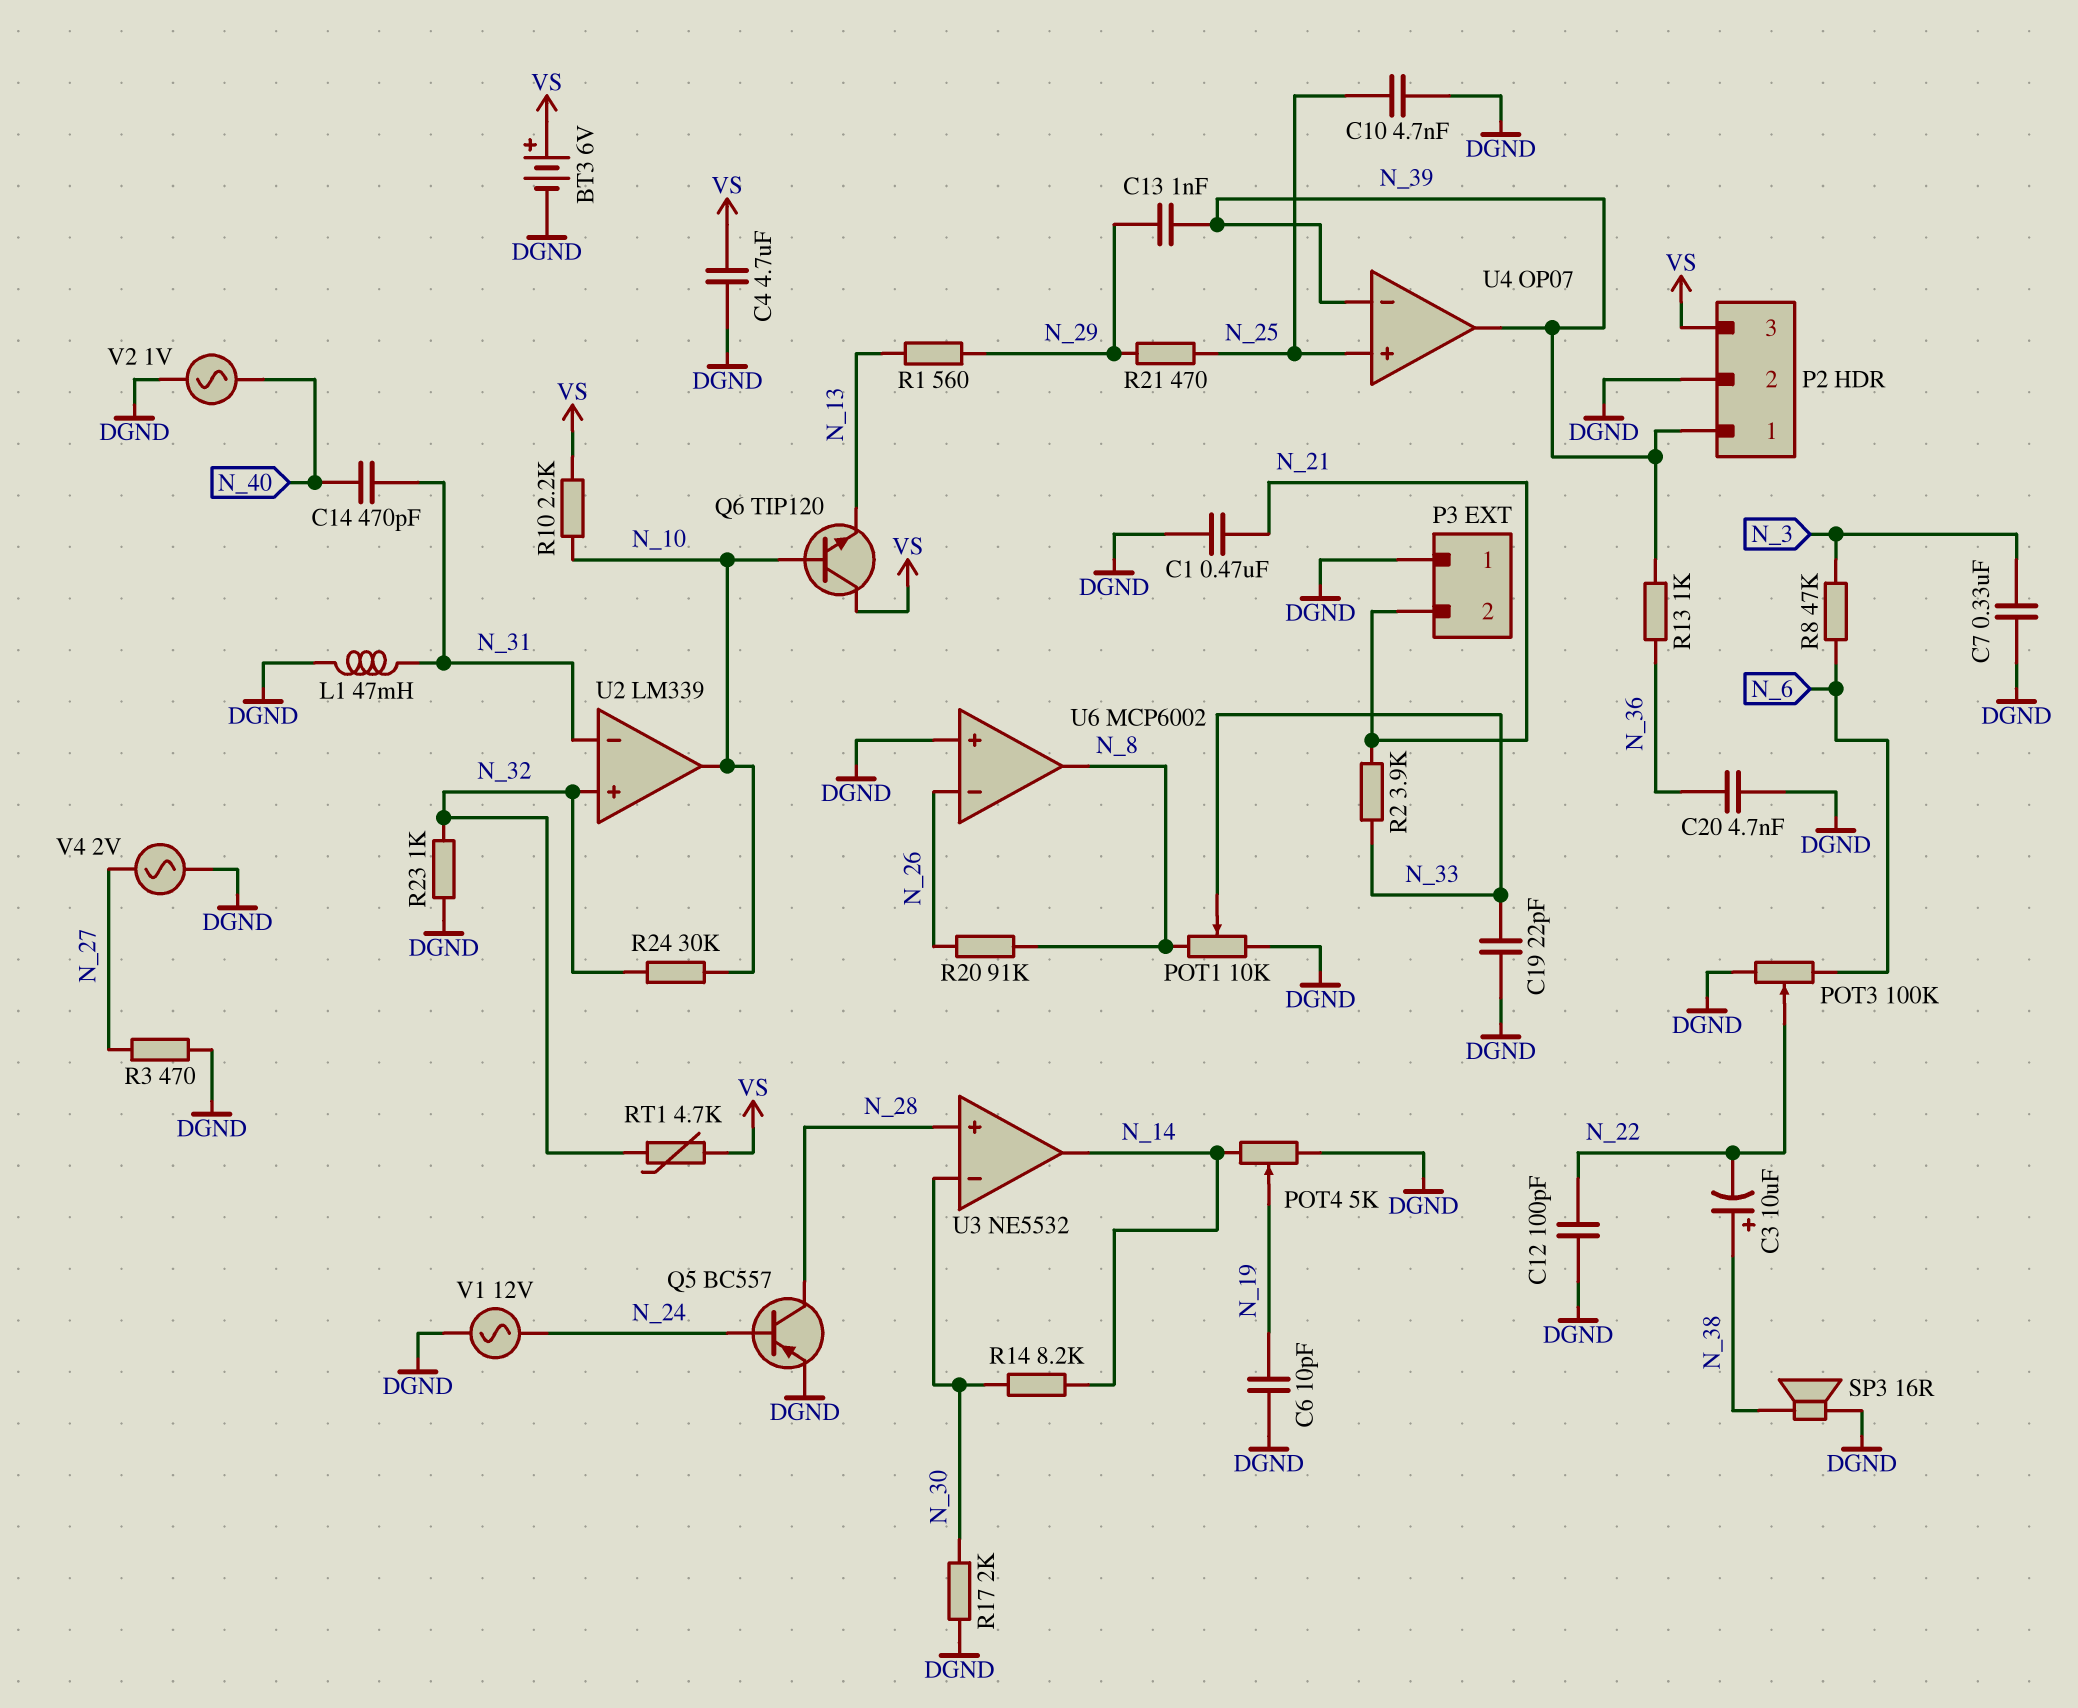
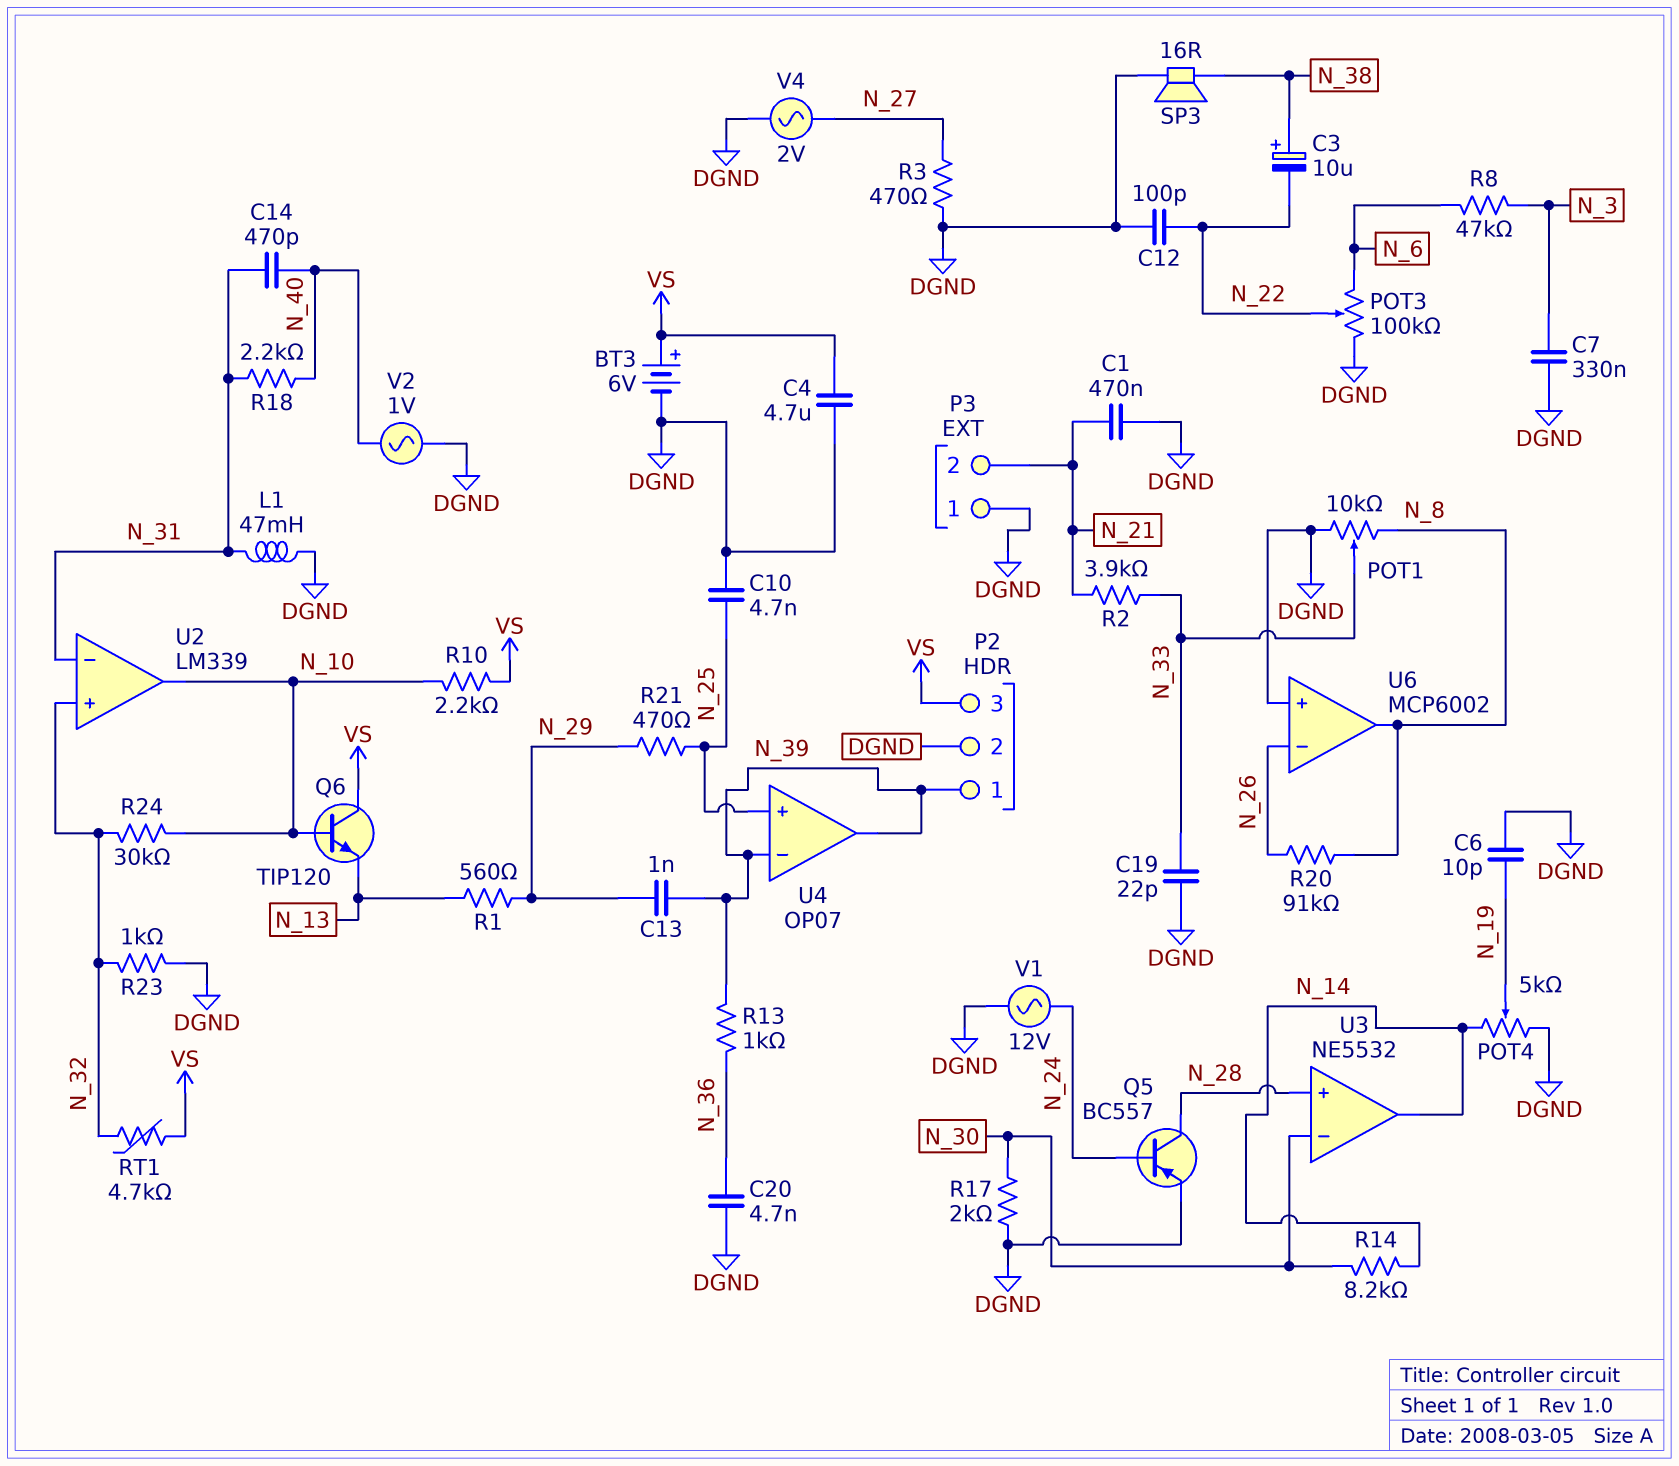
R18: none -> 2.2k (N_31, N_40)

